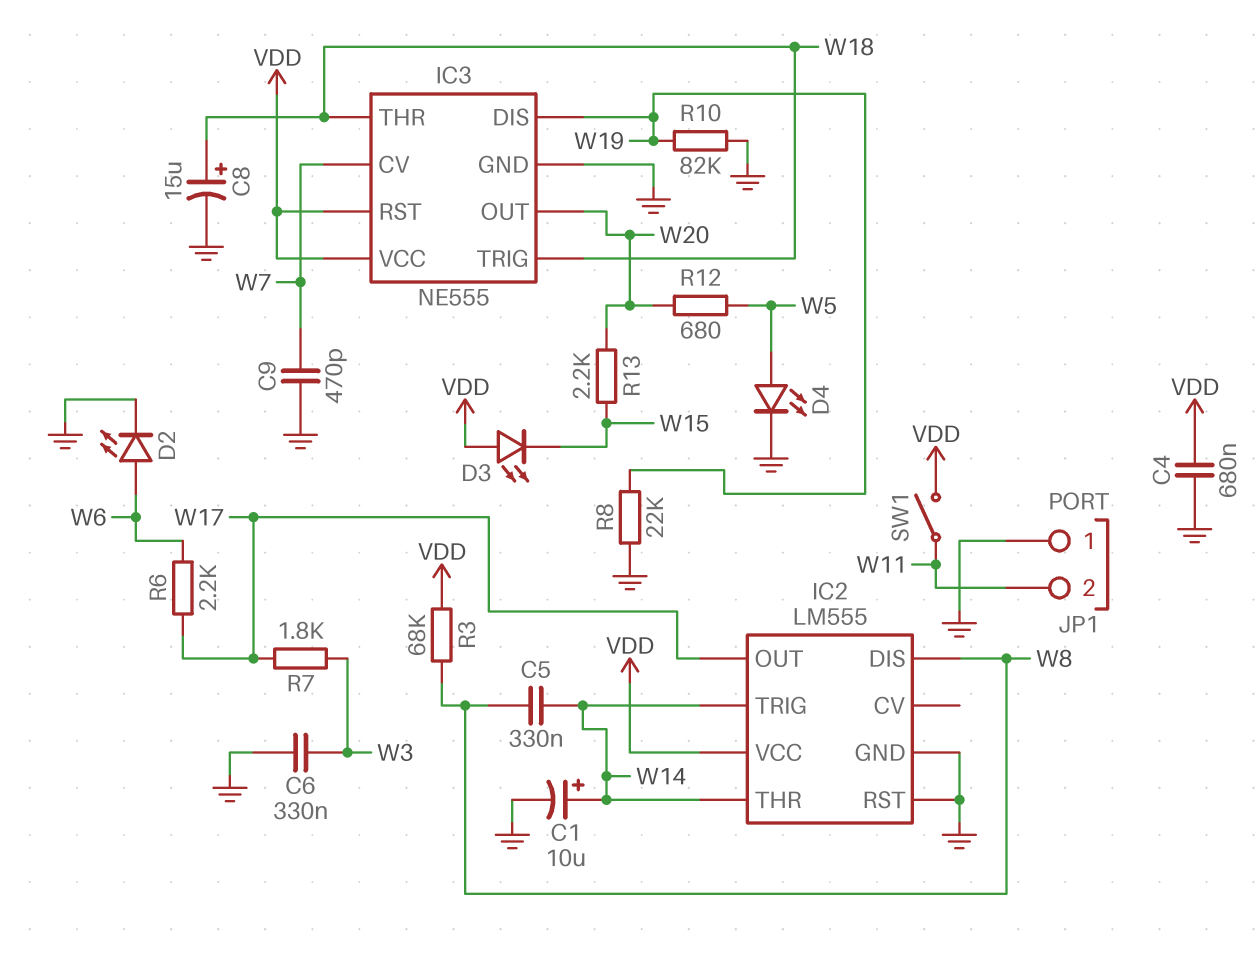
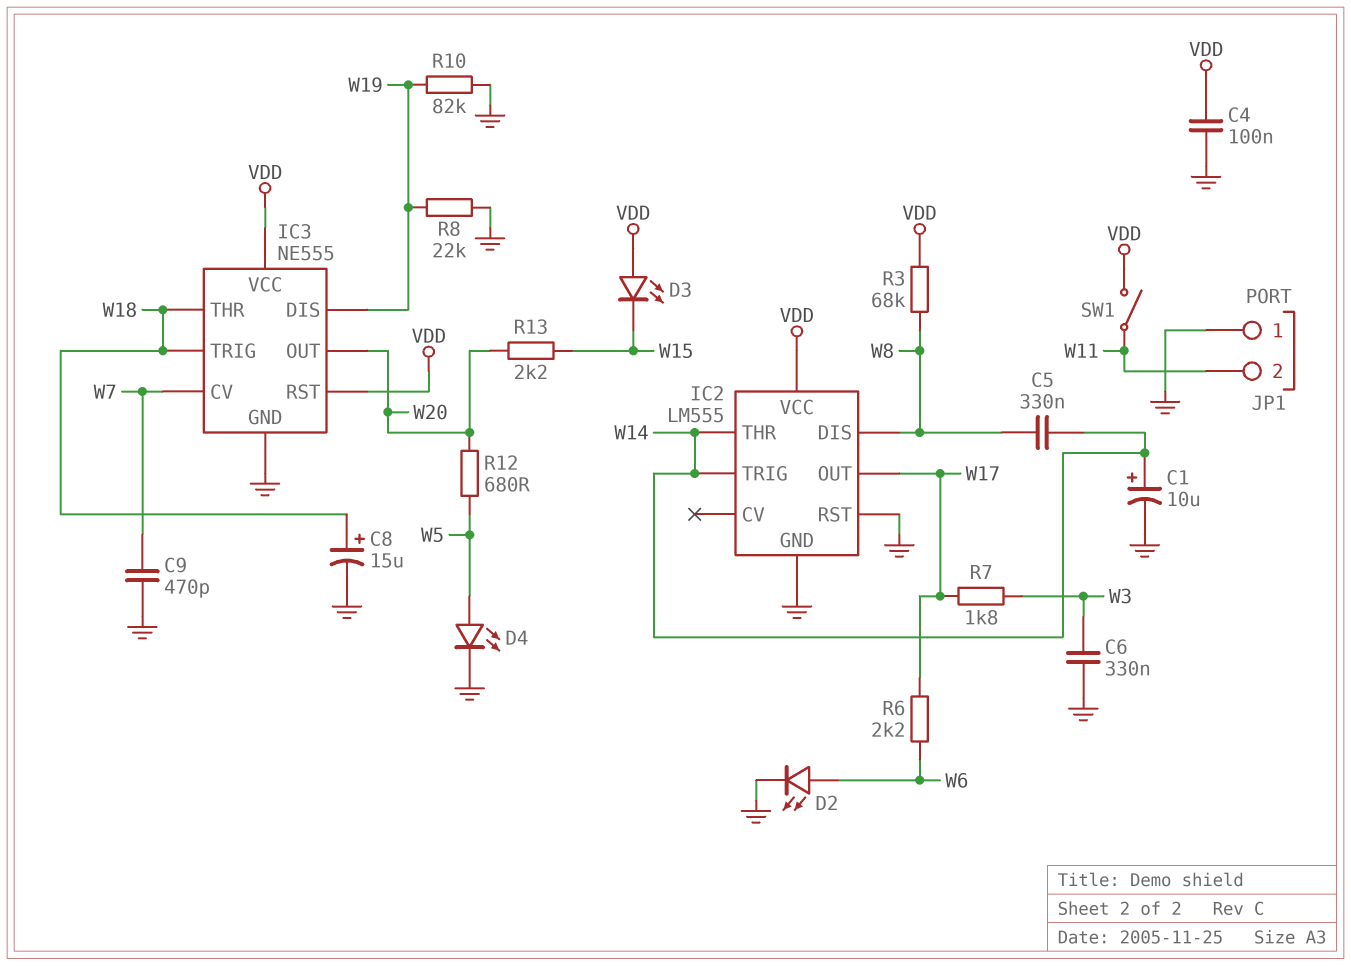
C4: 680nF (GND, VDD) -> 100nF (GND, VDD)

